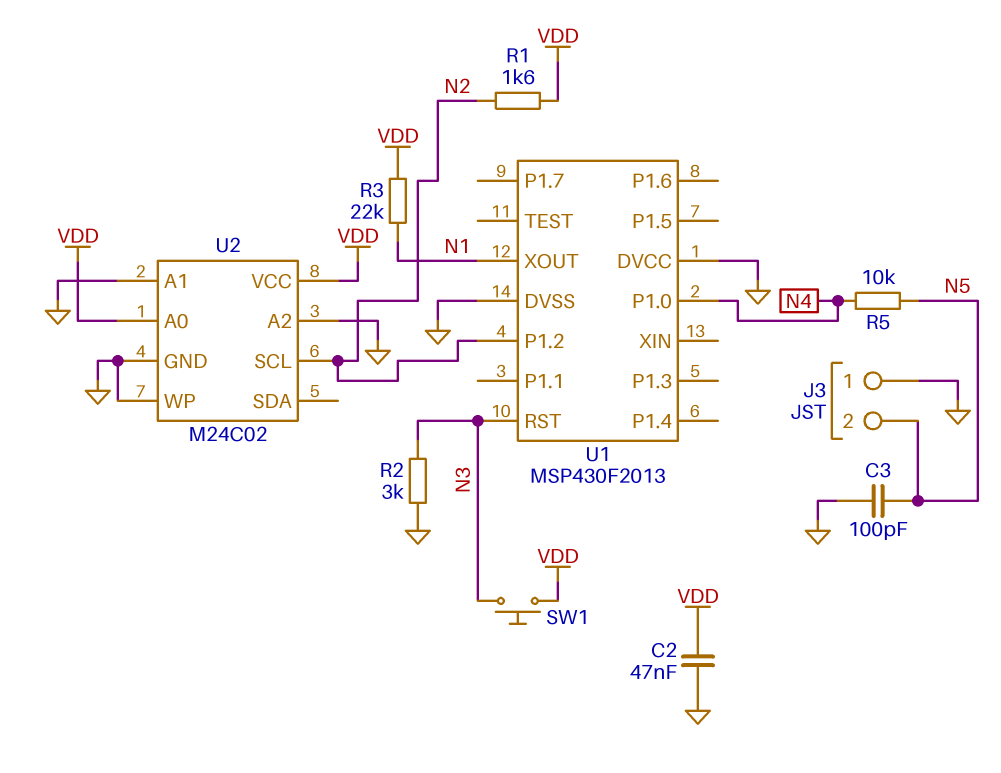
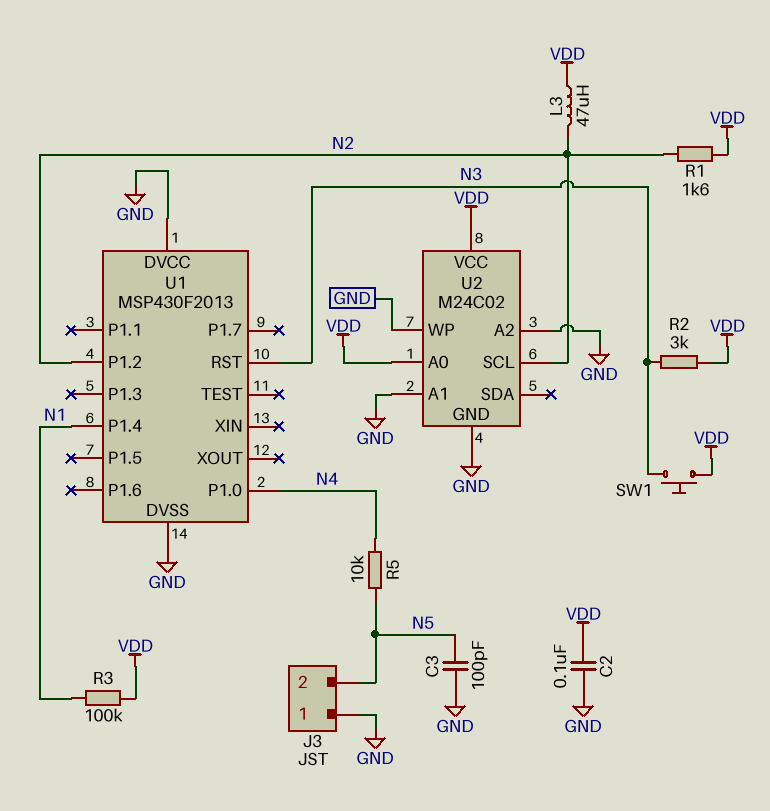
C2: 47nF (GND, VDD) -> 100nF (GND, VDD)
L3: none -> 47uH (N2, VDD)
R2: 3k (GND, N3) -> 3k (N3, VDD)
R3: 22k (N1, VDD) -> 100k (N1, VDD)
U1 pin P1.4: none -> N1
U1 pin XOUT: N1 -> none

